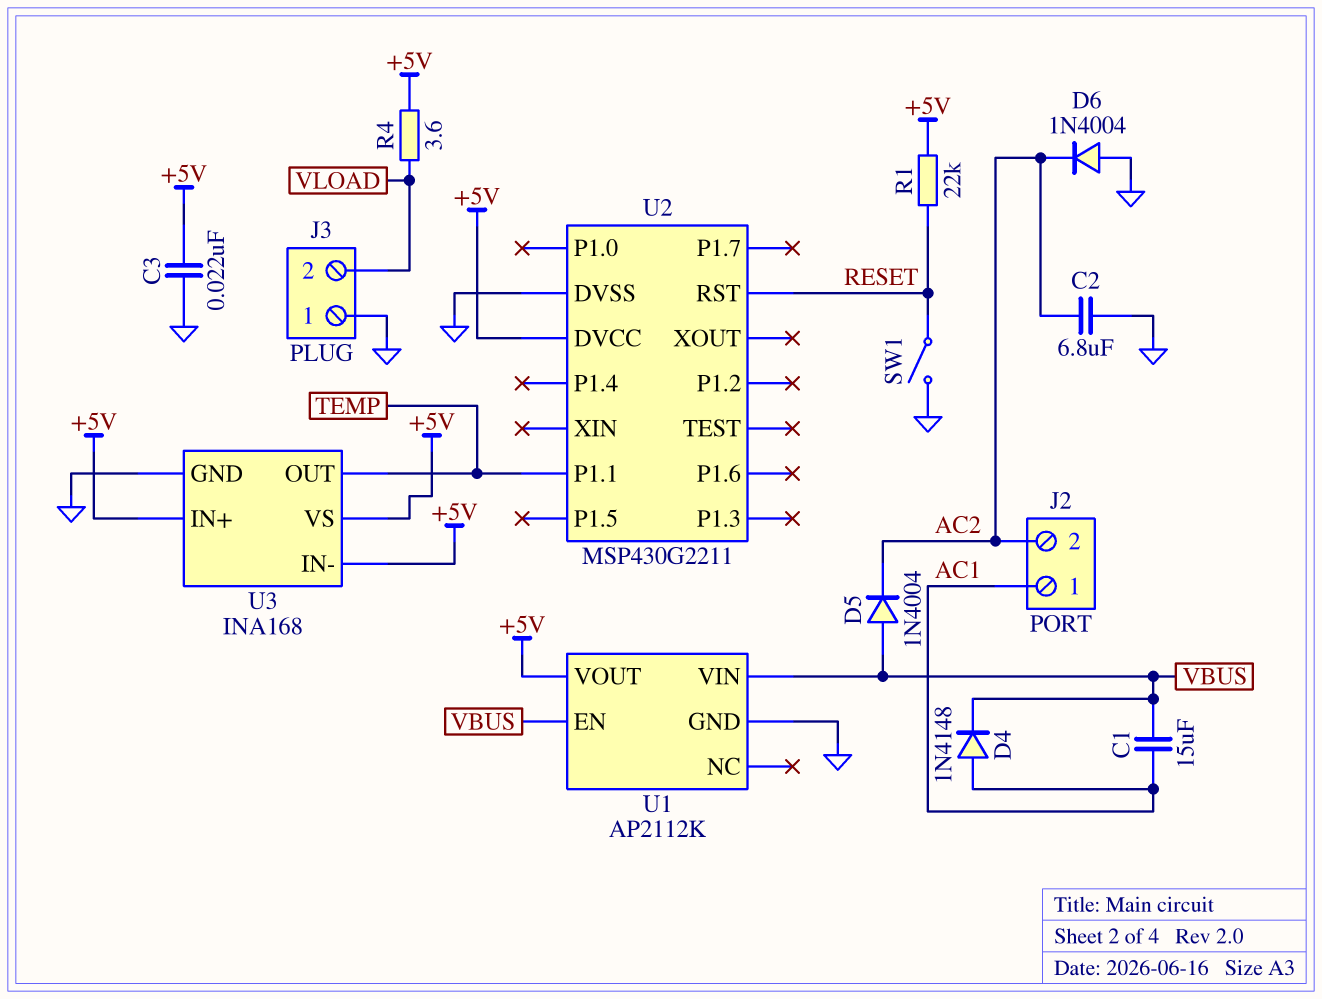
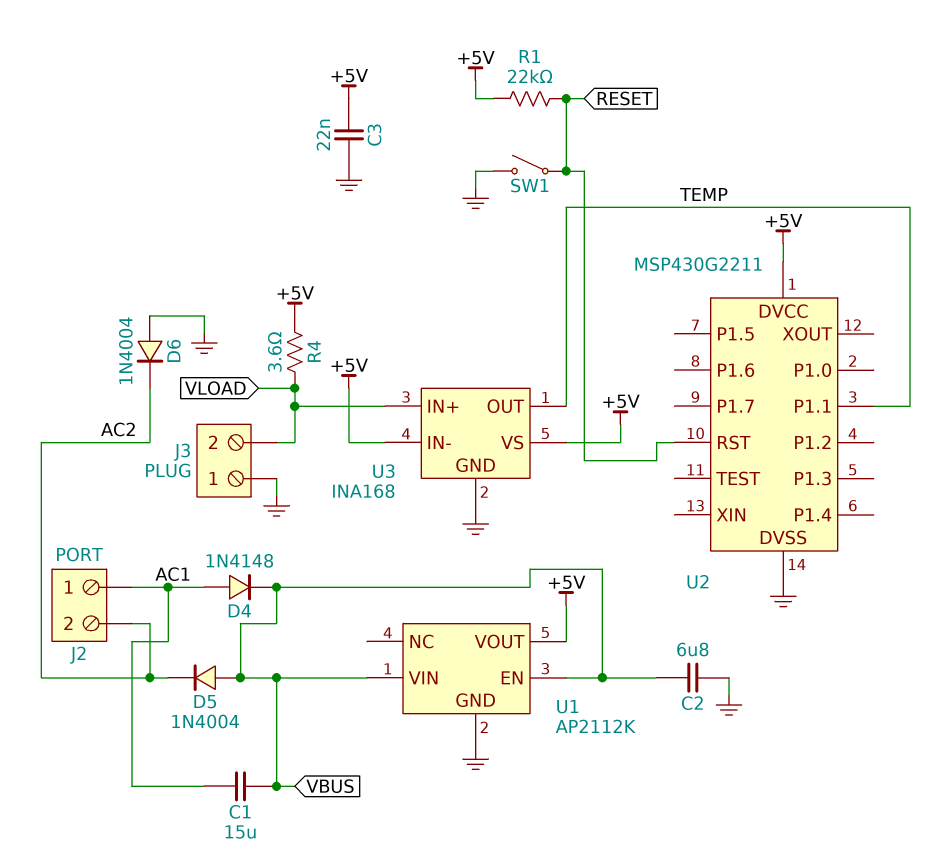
C2: 6.8uF (AC2, GND) -> 6.8uF (GND, VBUS)
U3 pin IN+: +5V -> VLOAD

